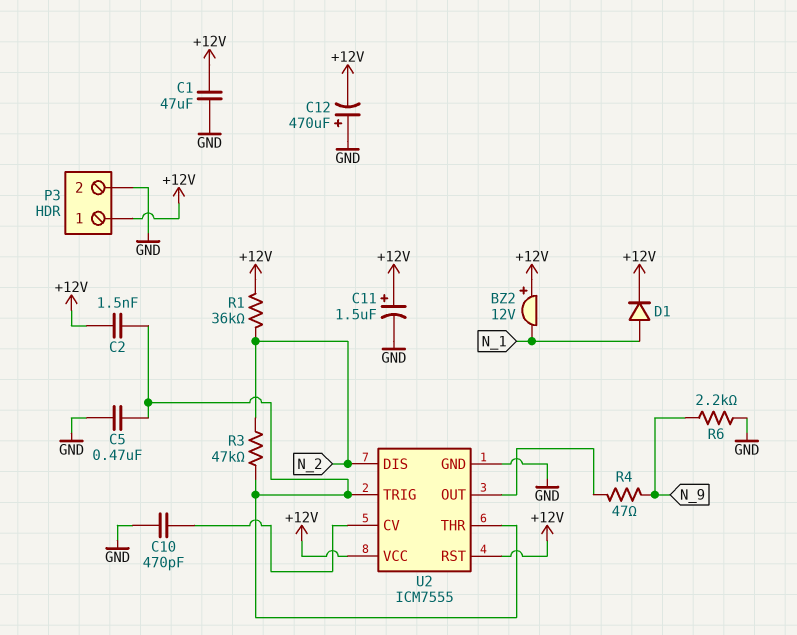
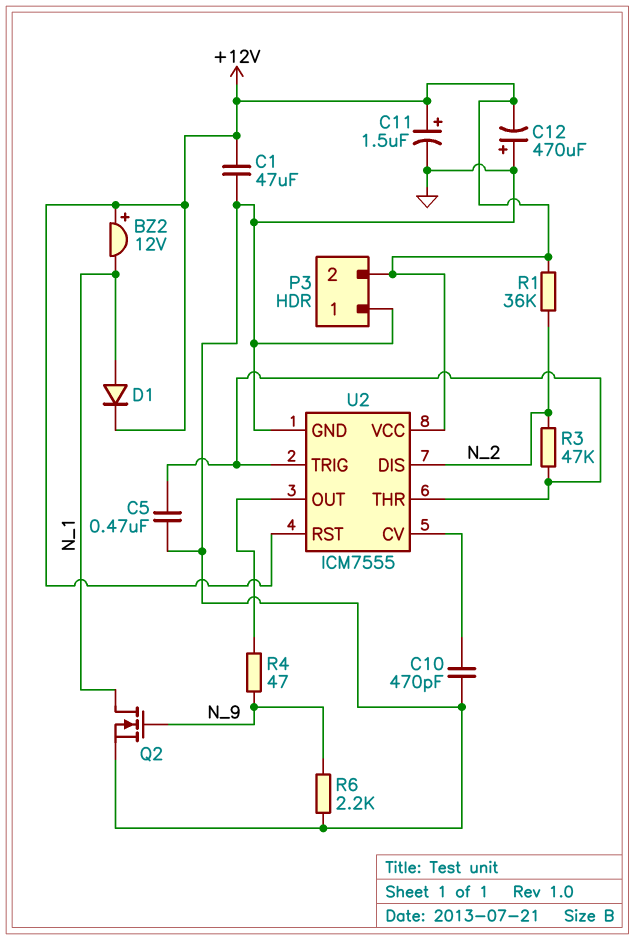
C2: 1.5nF (+12V, U2/THR) -> none
P3 pin 1: +12V -> GND
P3 pin 2: GND -> +12V
Q2: none -> NMOS (G N_9, D N_1, S GND)

